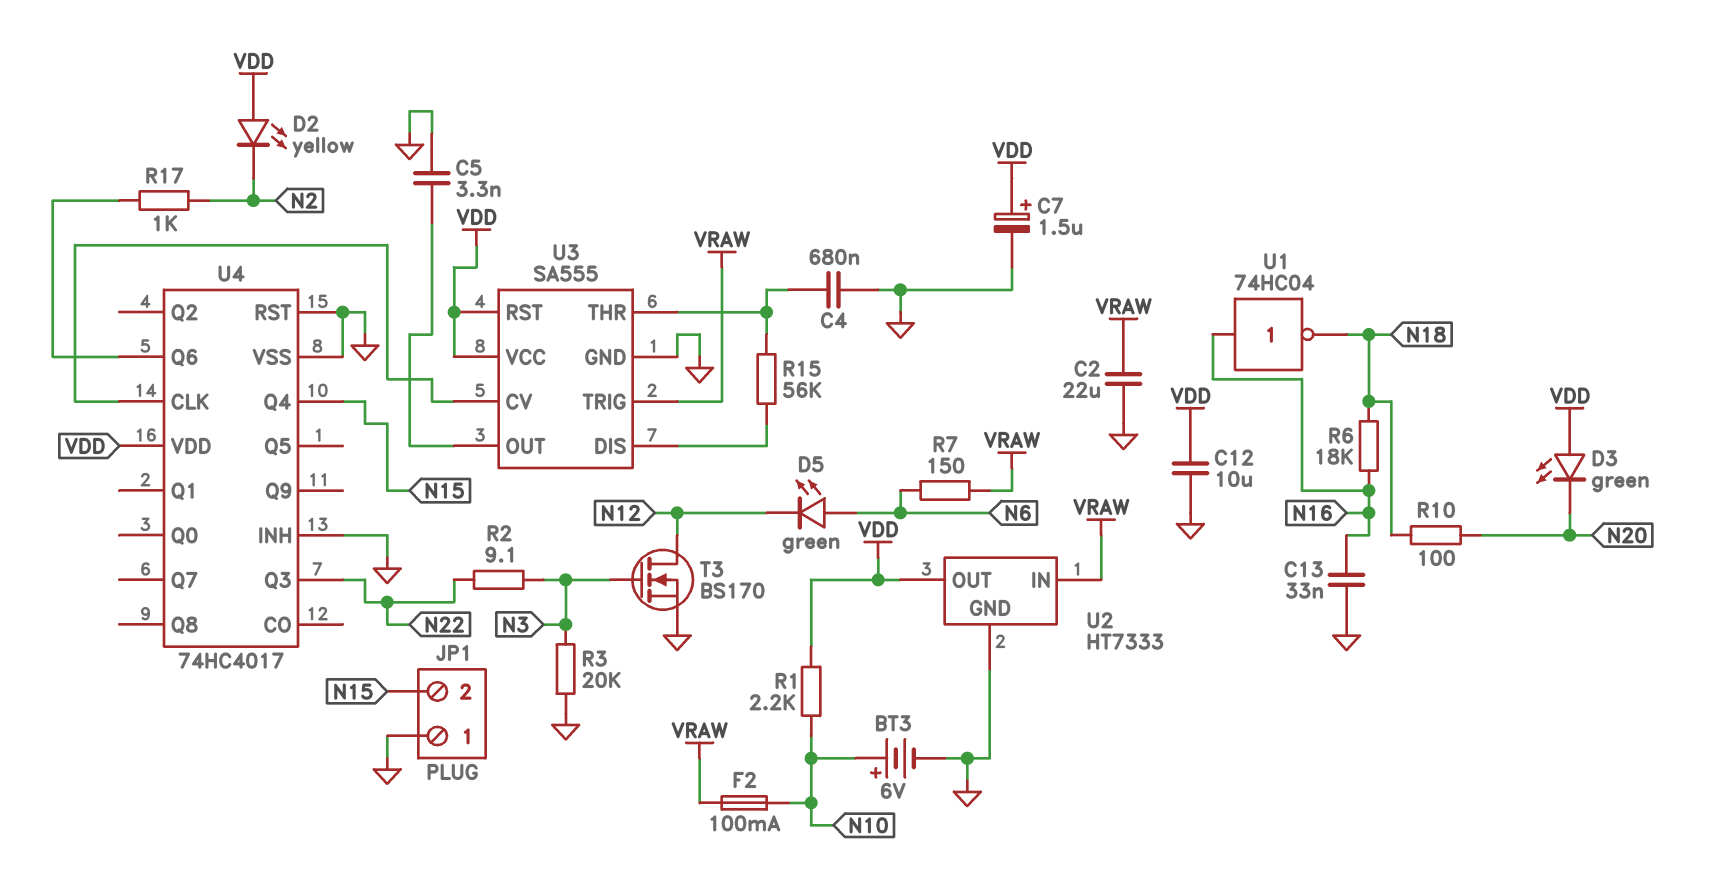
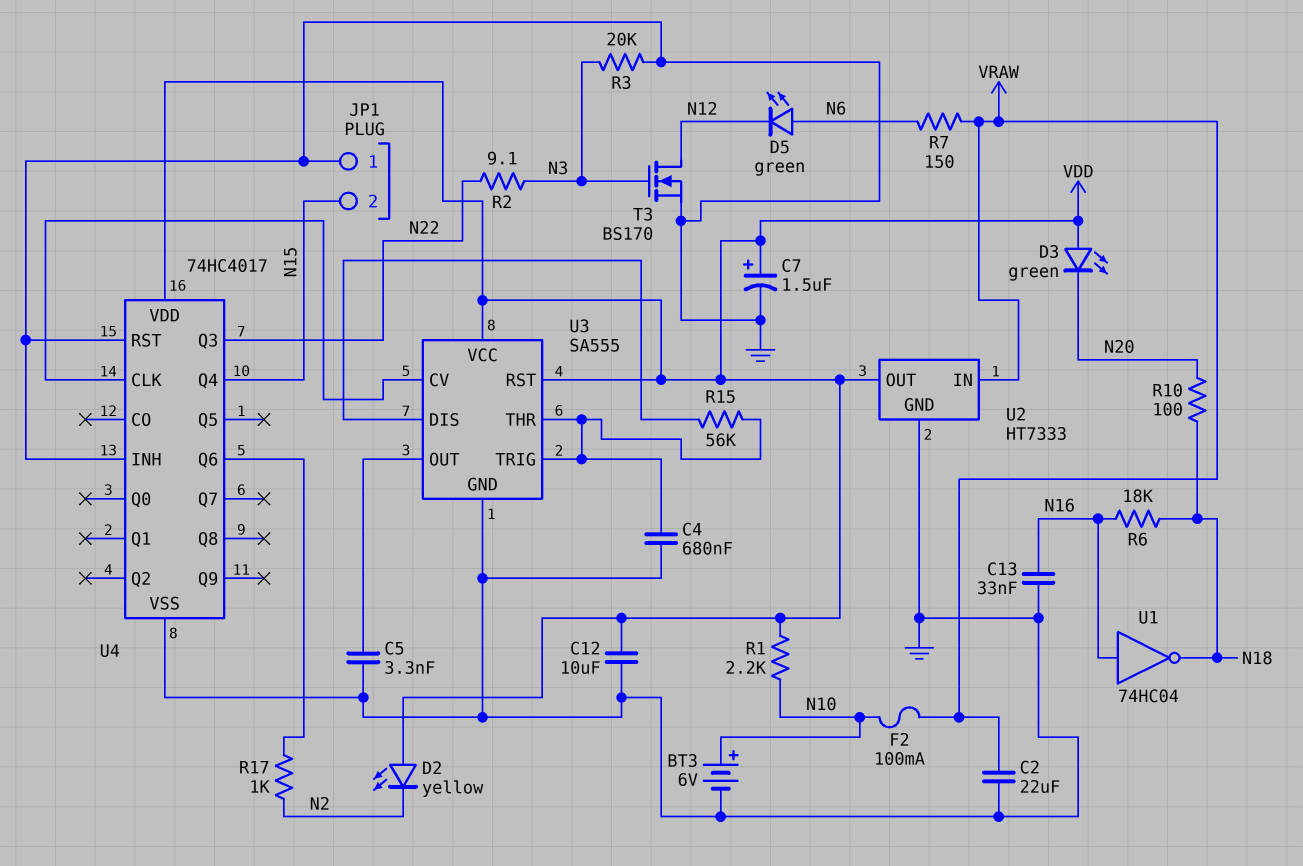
U3 pin TRIG: VRAW -> U3/THR

